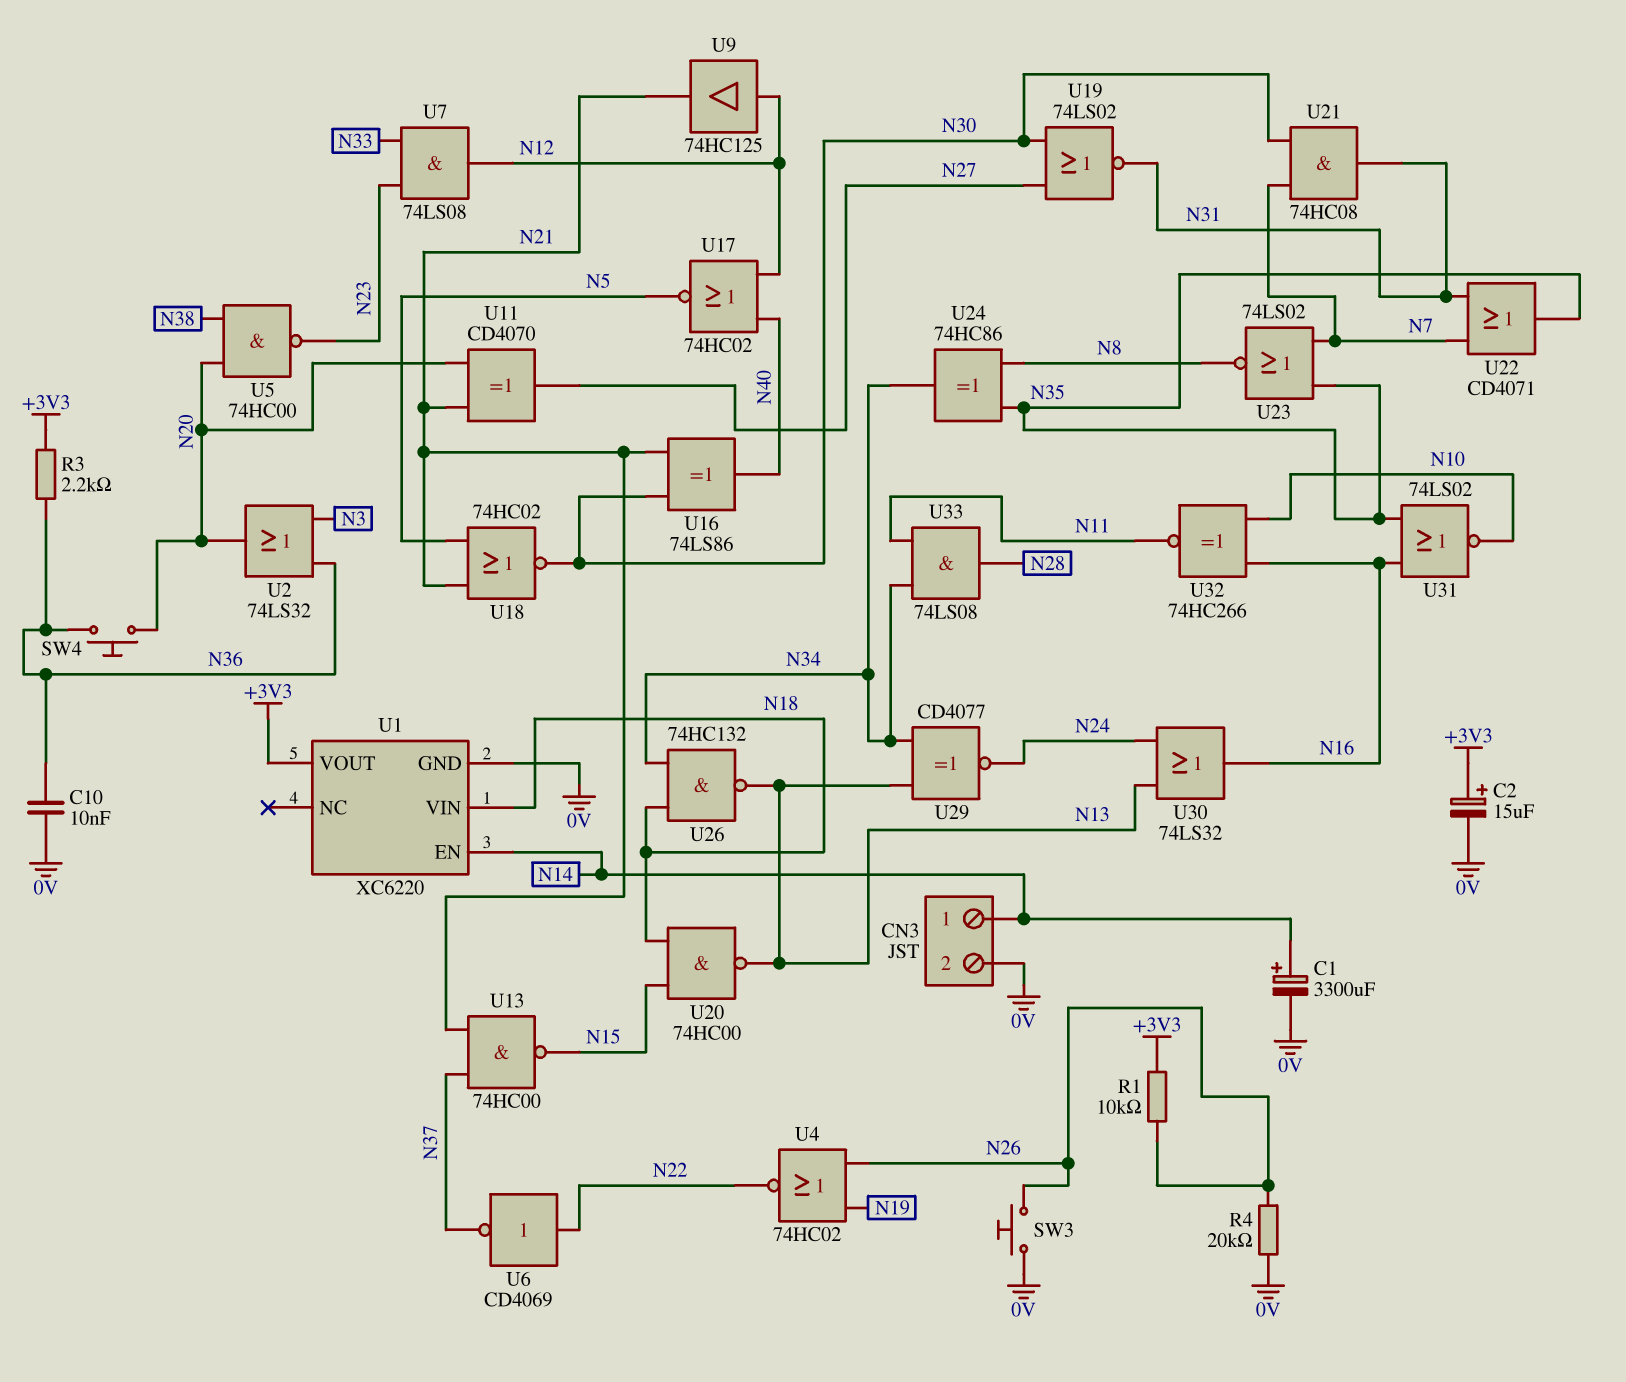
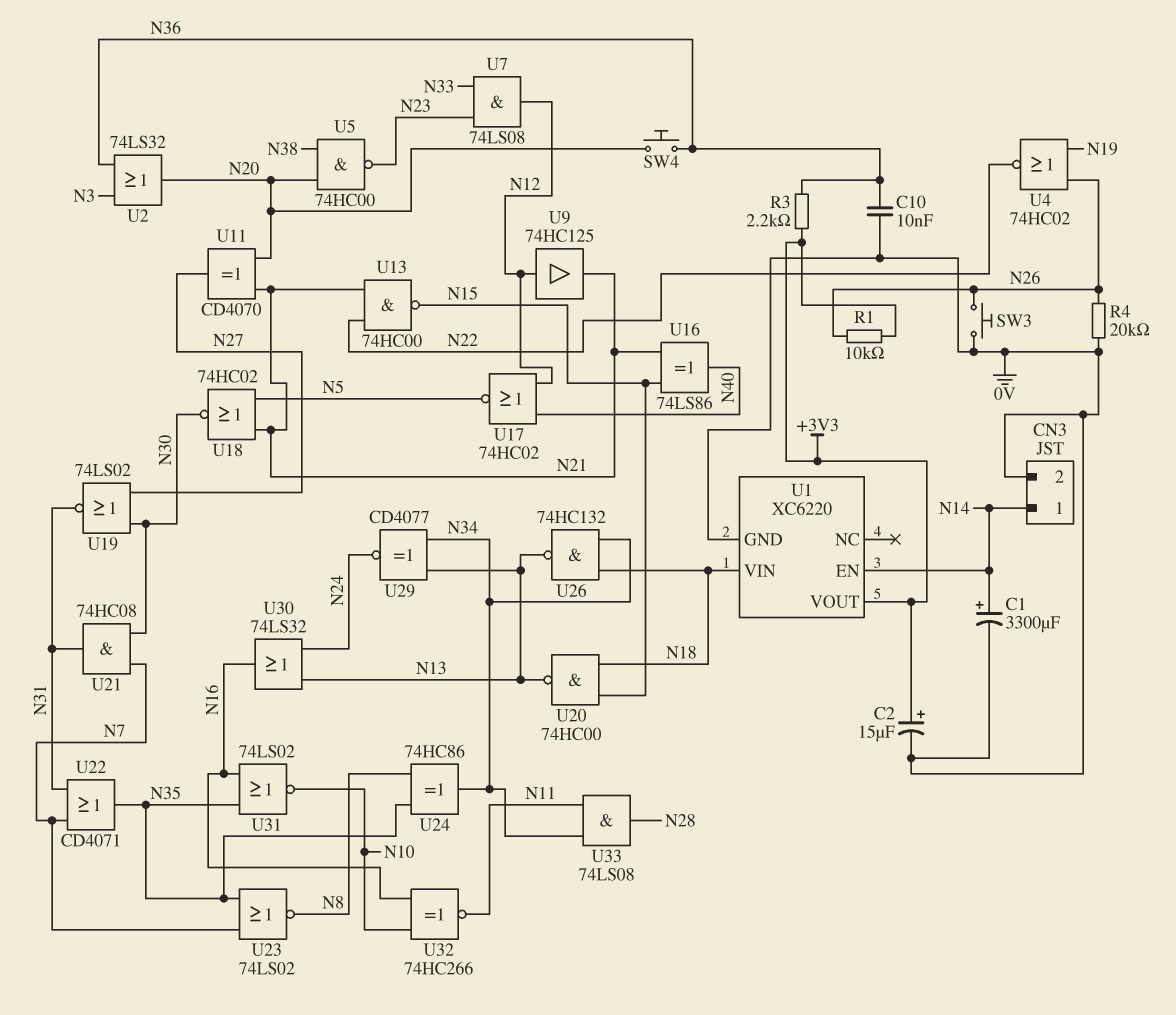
U6: NOT CD4069 (in N22, out N37) -> none
U13: NAND 74HC00 (in N21, in N37, out N15) -> NAND 74HC00 (in N21, in N22, out N15)
U16: XOR 74LS86 (in N21, in N30, out N40) -> XOR 74LS86 (in N15, in N21, out N40)

